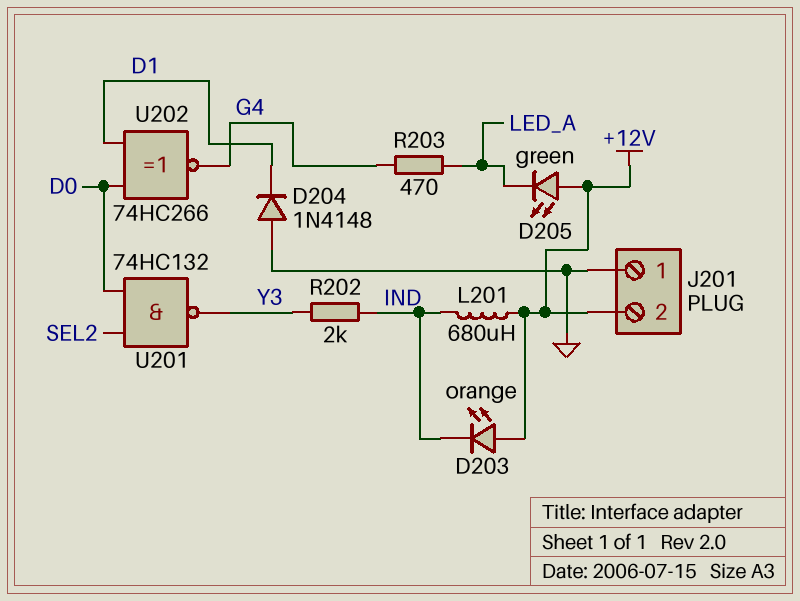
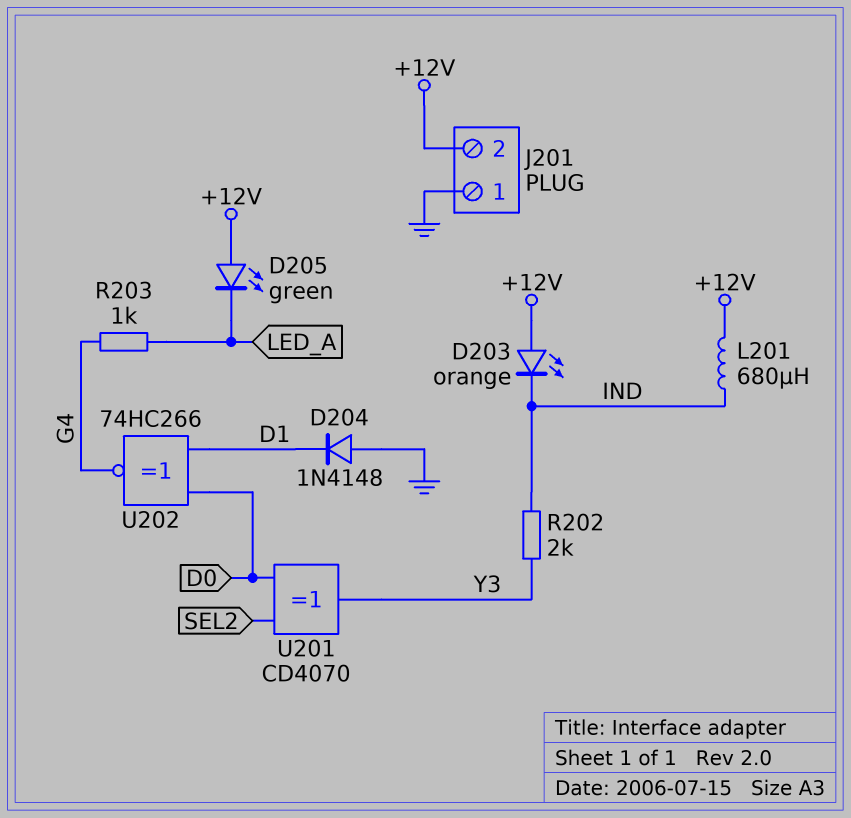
R203: 470 (G4, LED_A) -> 1k (G4, LED_A)
U201: NAND 74HC132 (in D0, in SEL2, out Y3) -> XOR CD4070 (in D0, in SEL2, out Y3)

